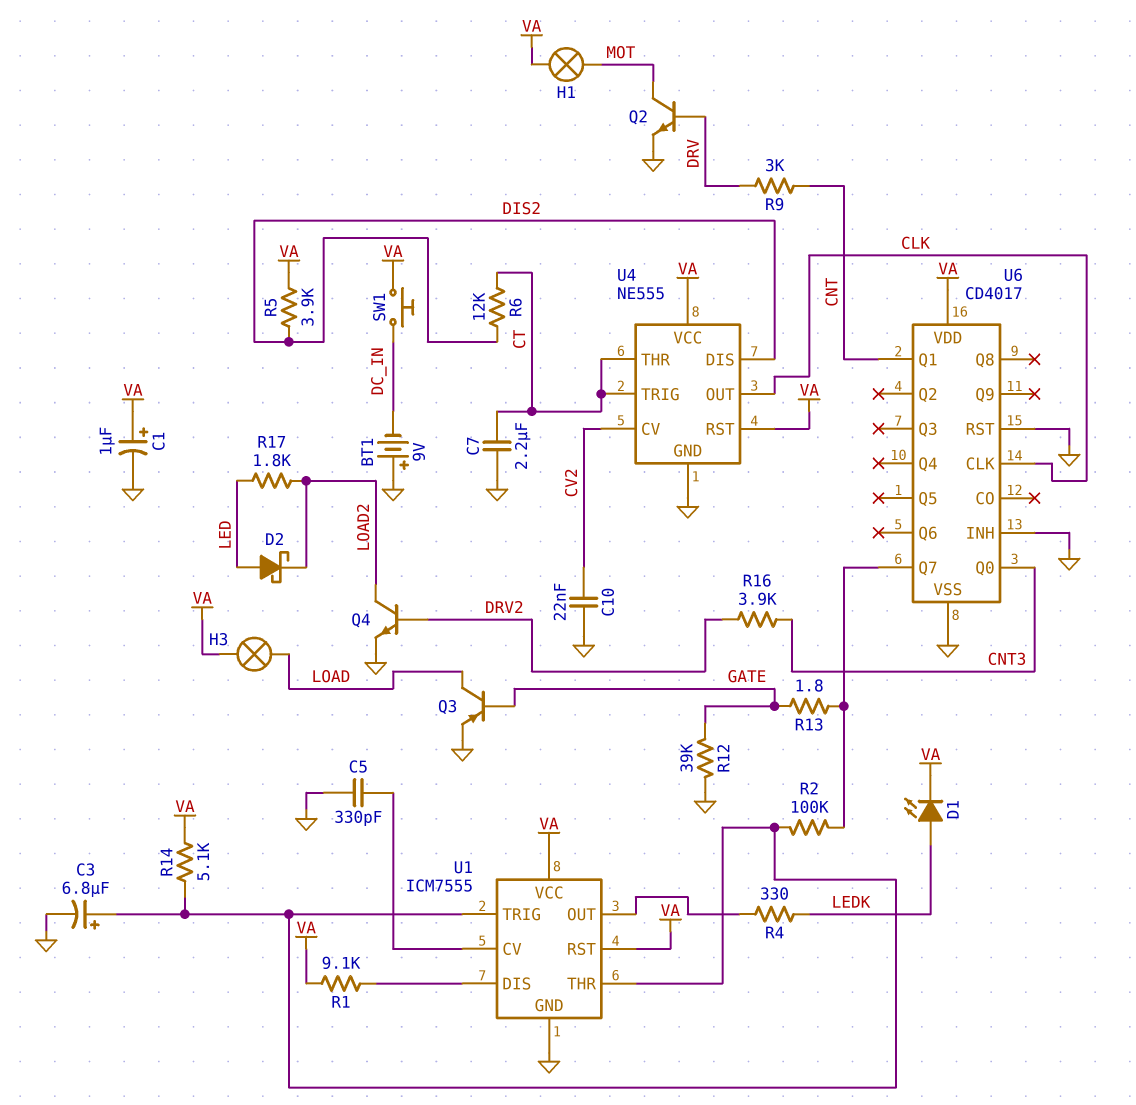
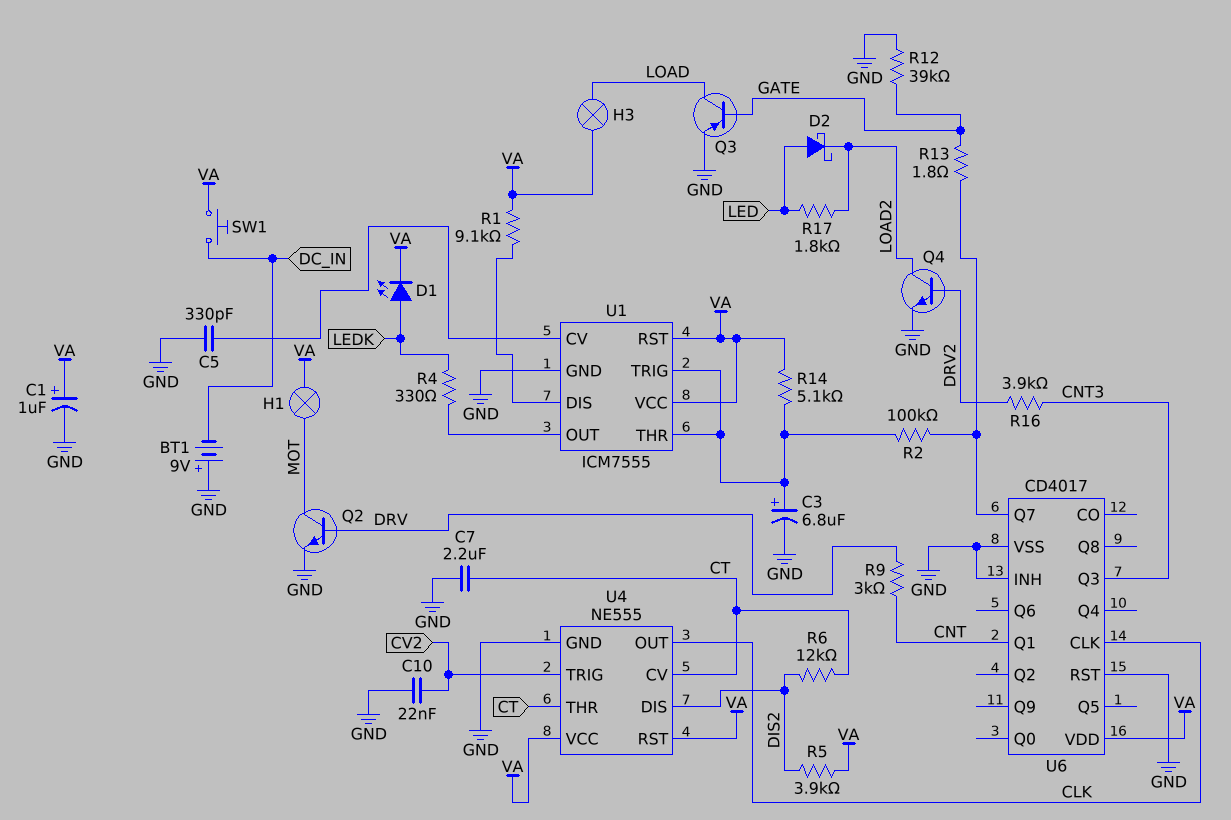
U4 pin CV: CV2 -> CT
U4 pin TRIG: CT -> CV2
U6 pin Q0: CNT3 -> none
U6 pin Q3: none -> CNT3

